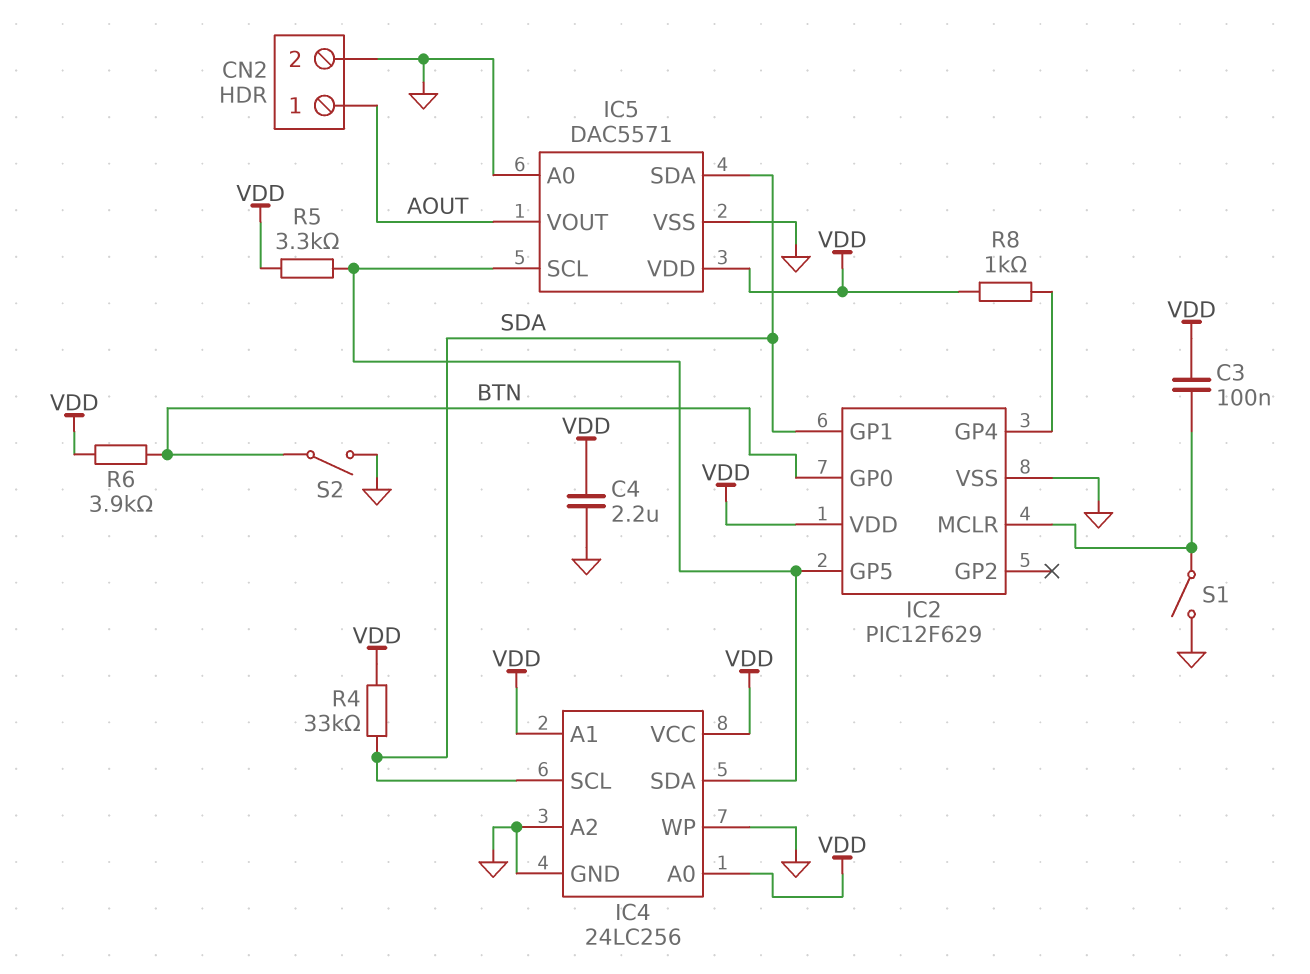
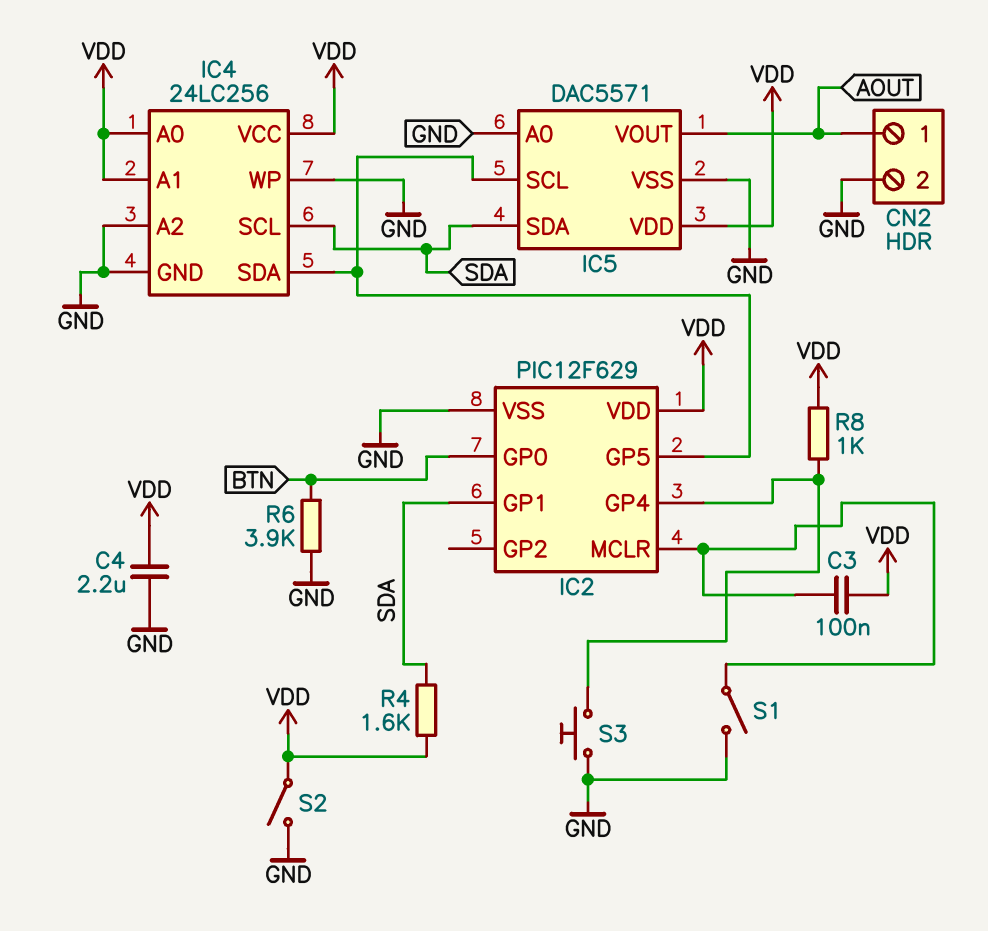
R4: 33k (SDA, VDD) -> 1.6k (SDA, VDD)
R5: 3.3k (IC2/GP5, VDD) -> none
R6: 3.9k (BTN, VDD) -> 3.9k (BTN, GND)
S2: switch (BTN, GND) -> switch (GND, VDD)
S3: none -> button (GND, IC2/GP4)

